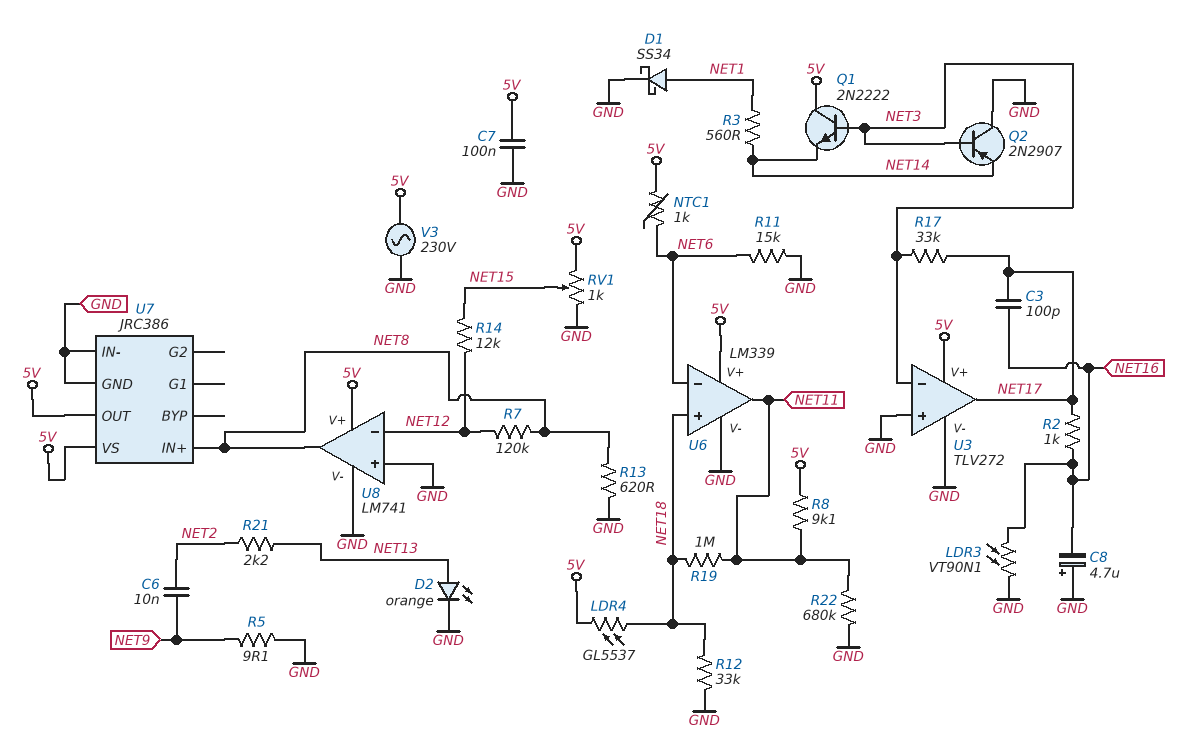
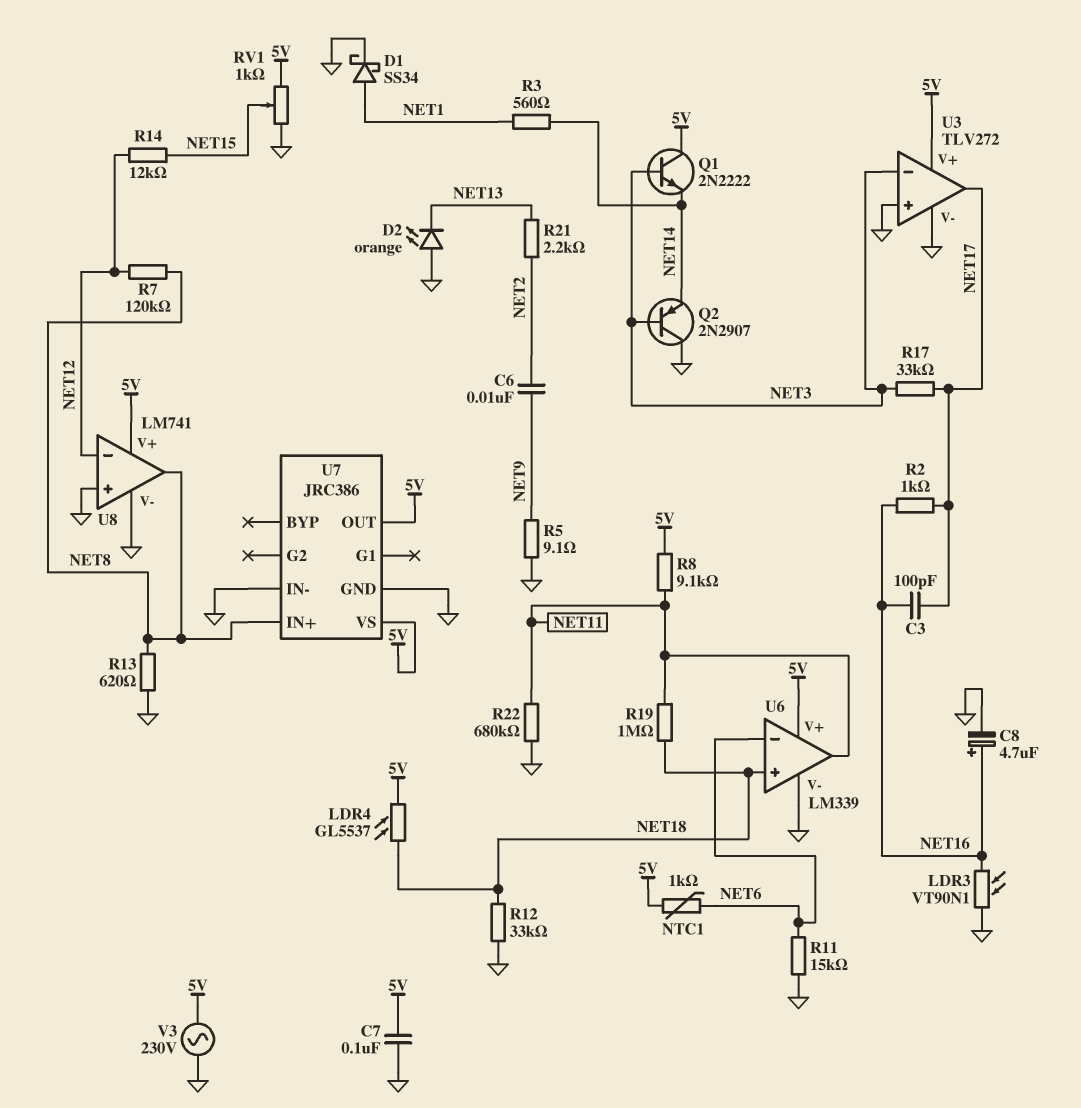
C8: 4.7uF (plus GND, minus NET16) -> 4.7uF (plus NET16, minus GND)
D2: LED orange (A NET13, K GND) -> LED orange (A GND, K NET13)

